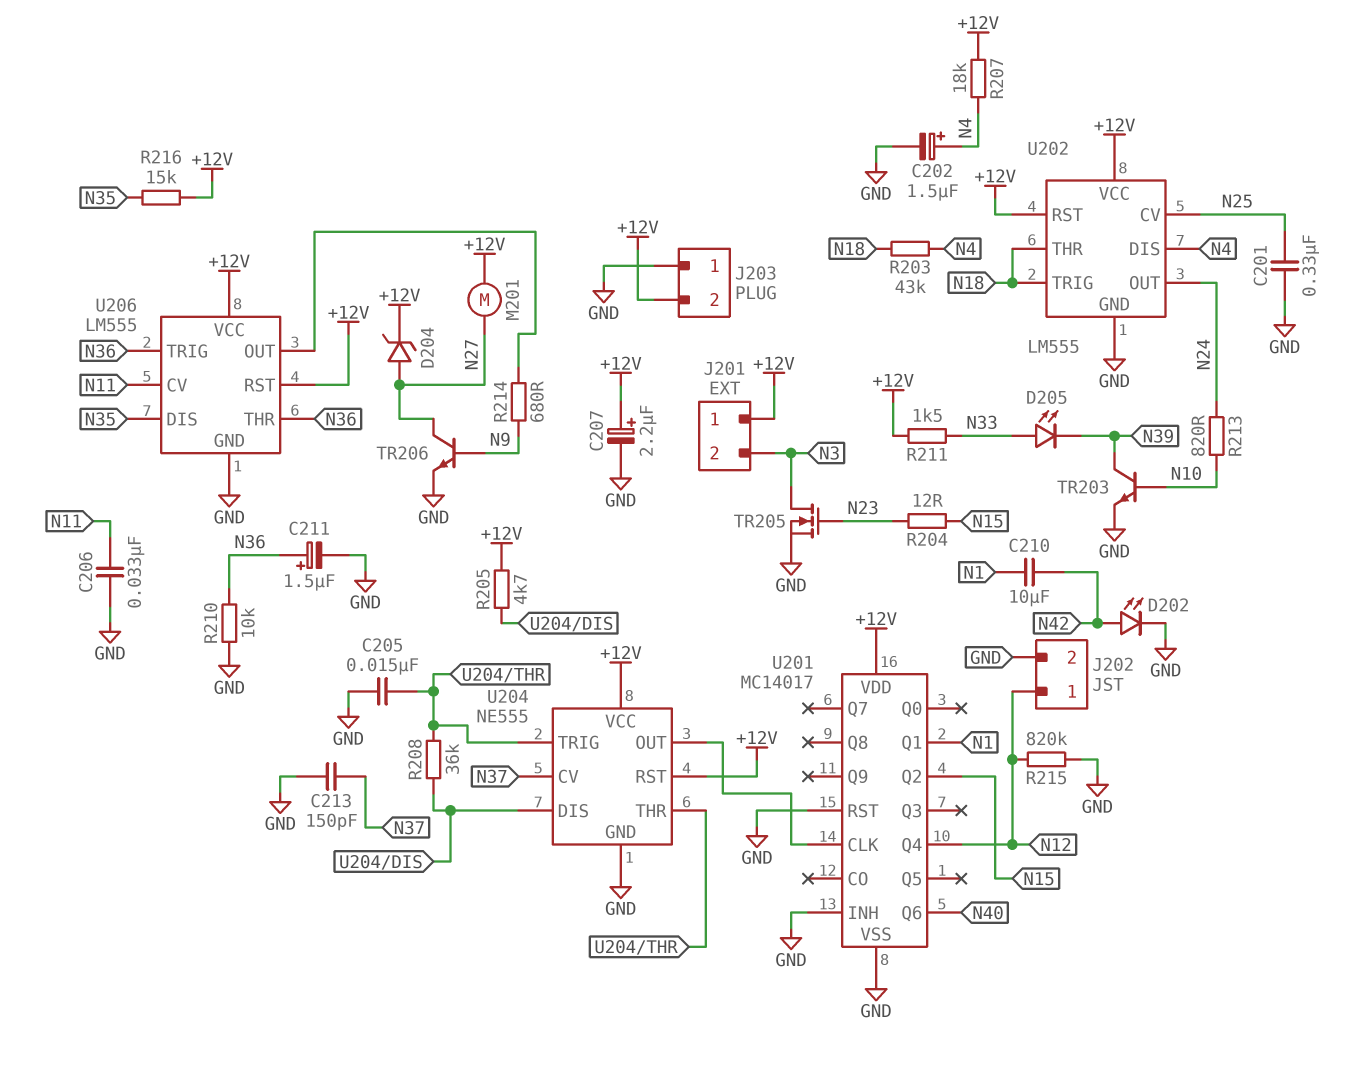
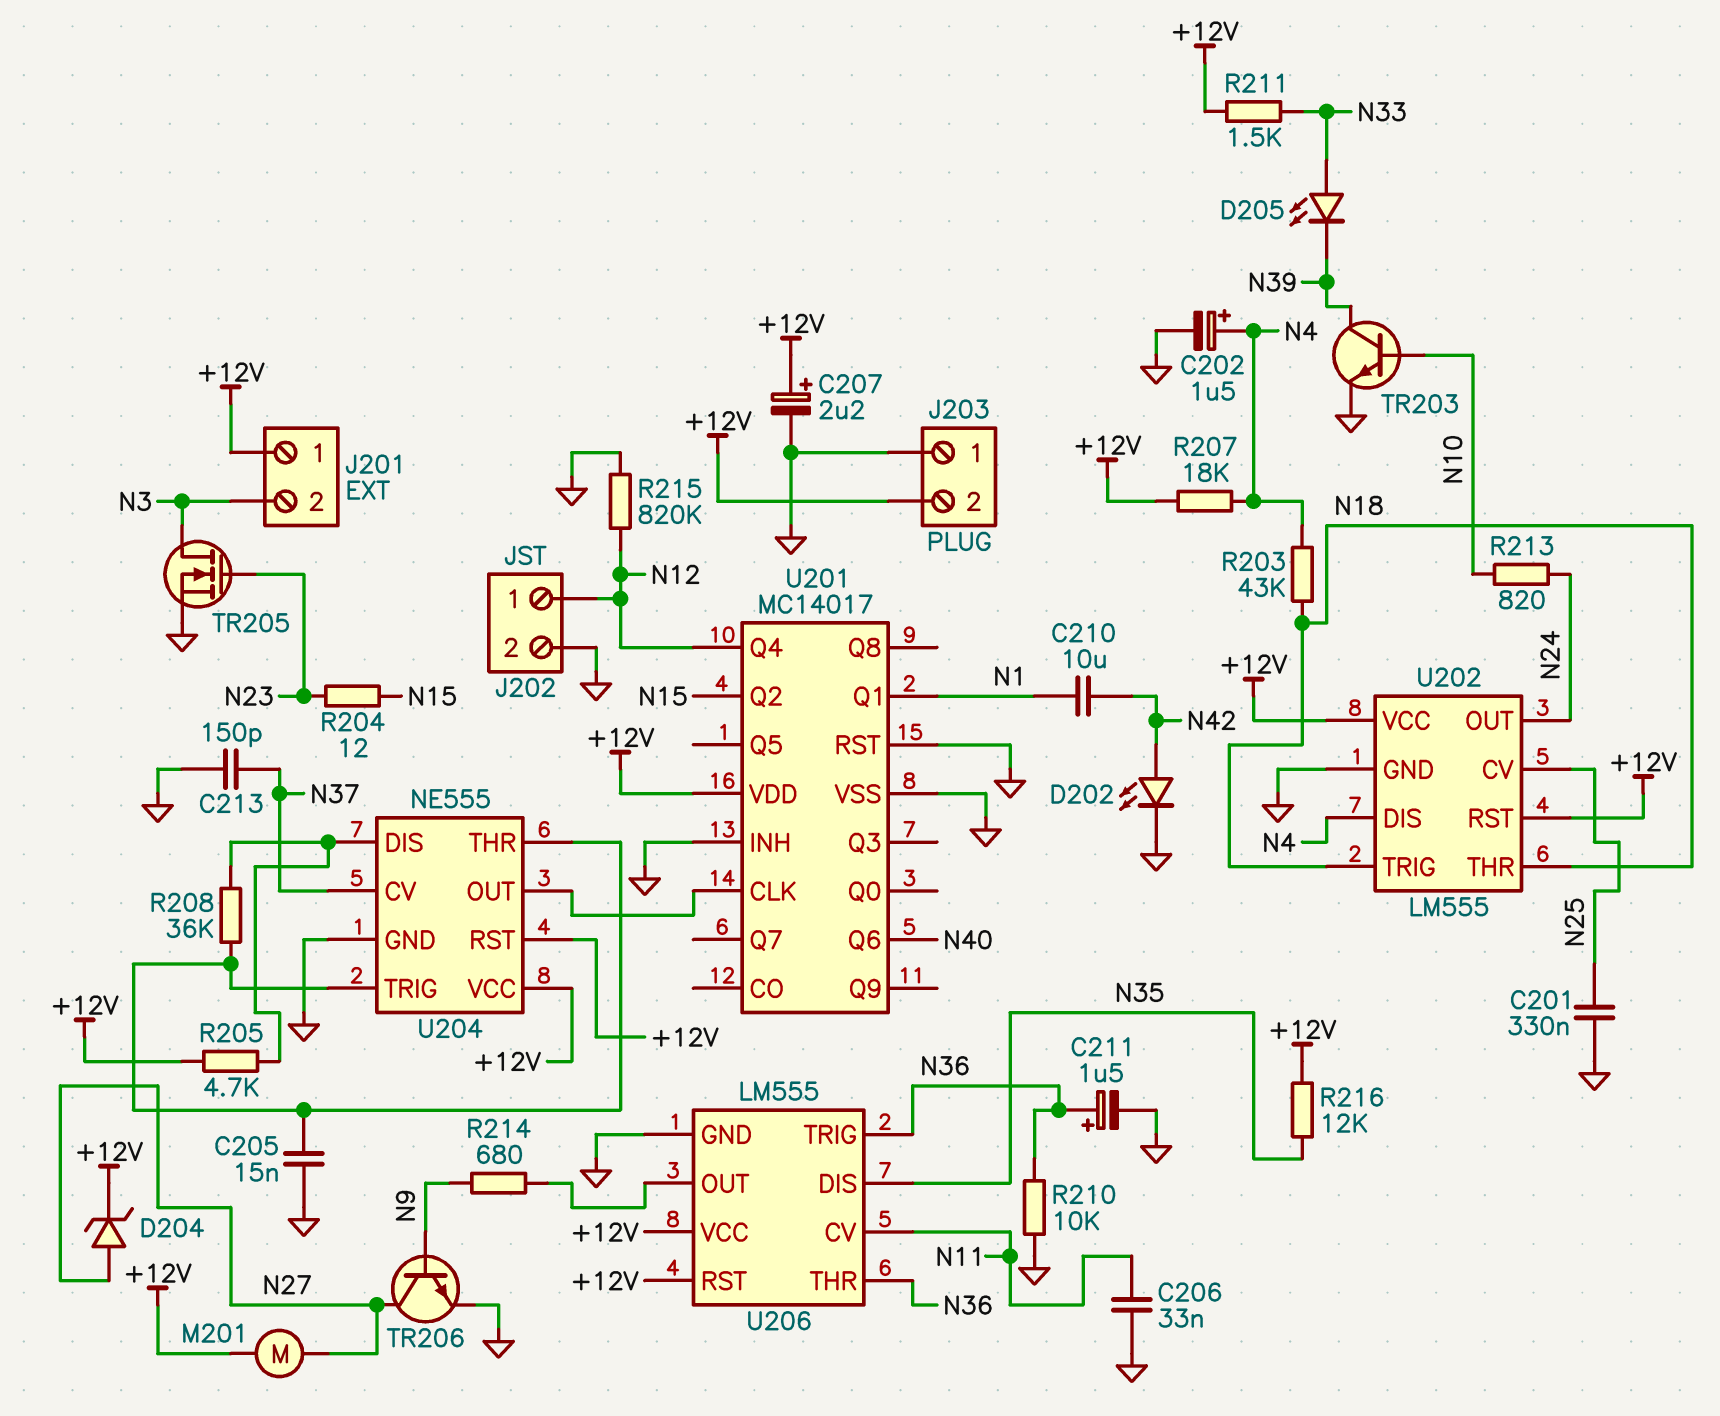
R216: 15k (+12V, N35) -> 12k (+12V, N35)

